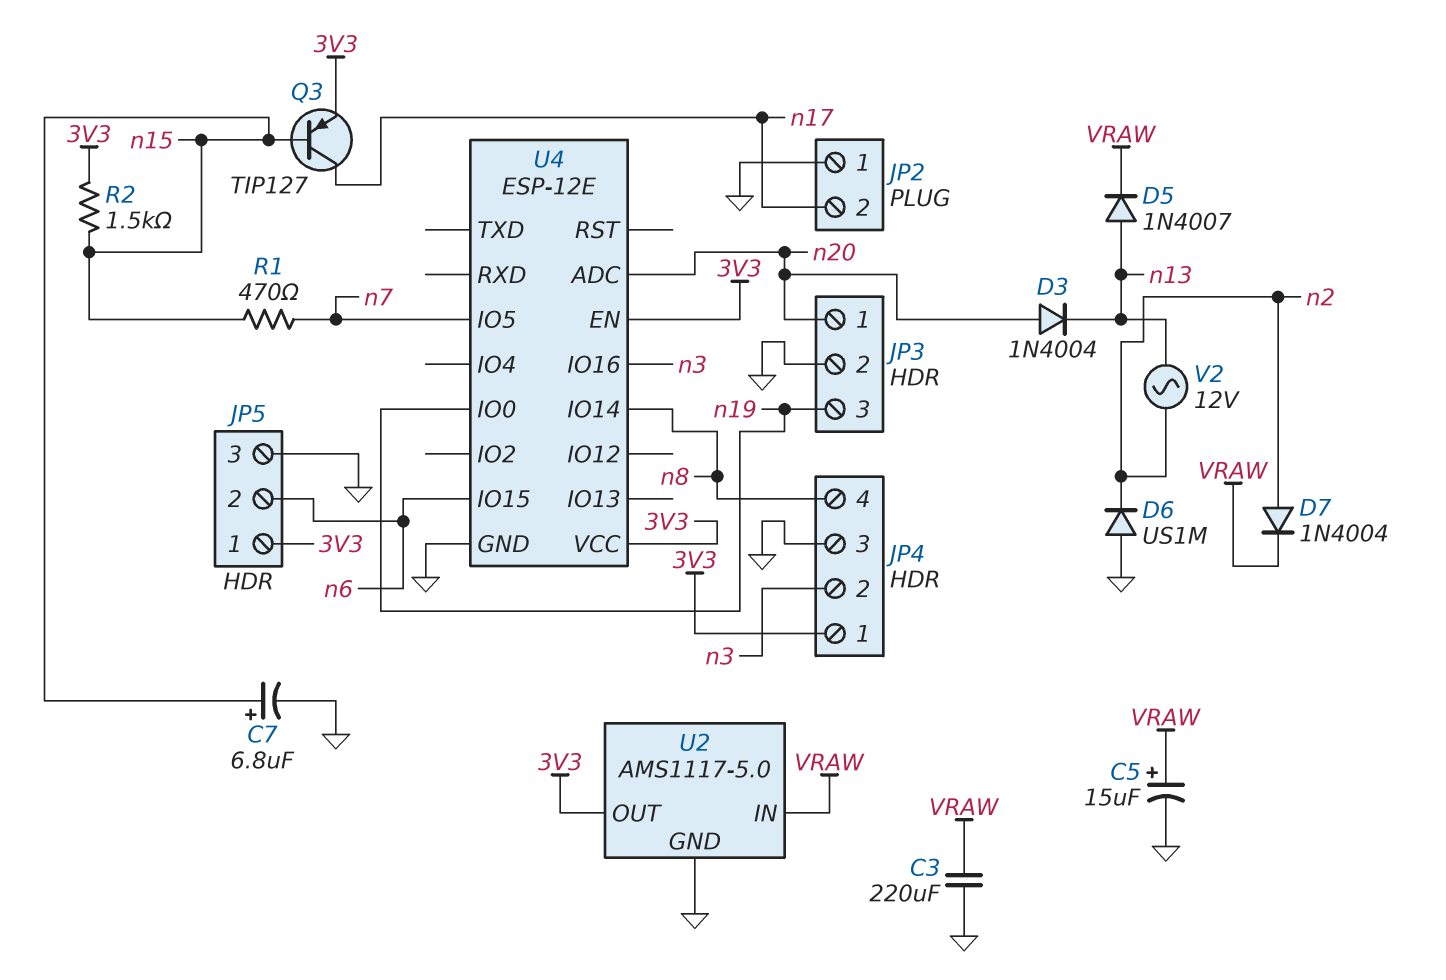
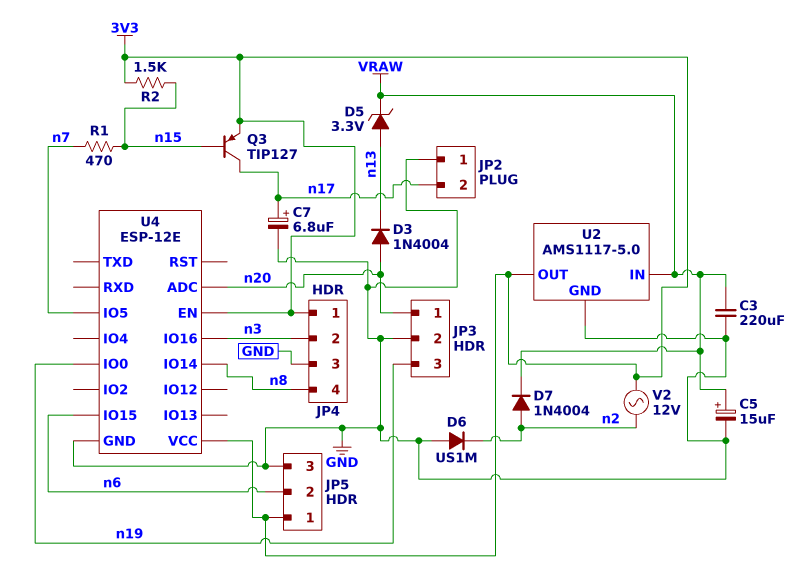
C7: 6.8uF (plus n15, minus GND) -> 6.8uF (plus n17, minus GND)
D5: diode 1N4007 (A n13, K VRAW) -> zener 3.3V (A n13, K VRAW)
V2: AC 12V (n2, n13) -> AC 12V (3V3, n2)

